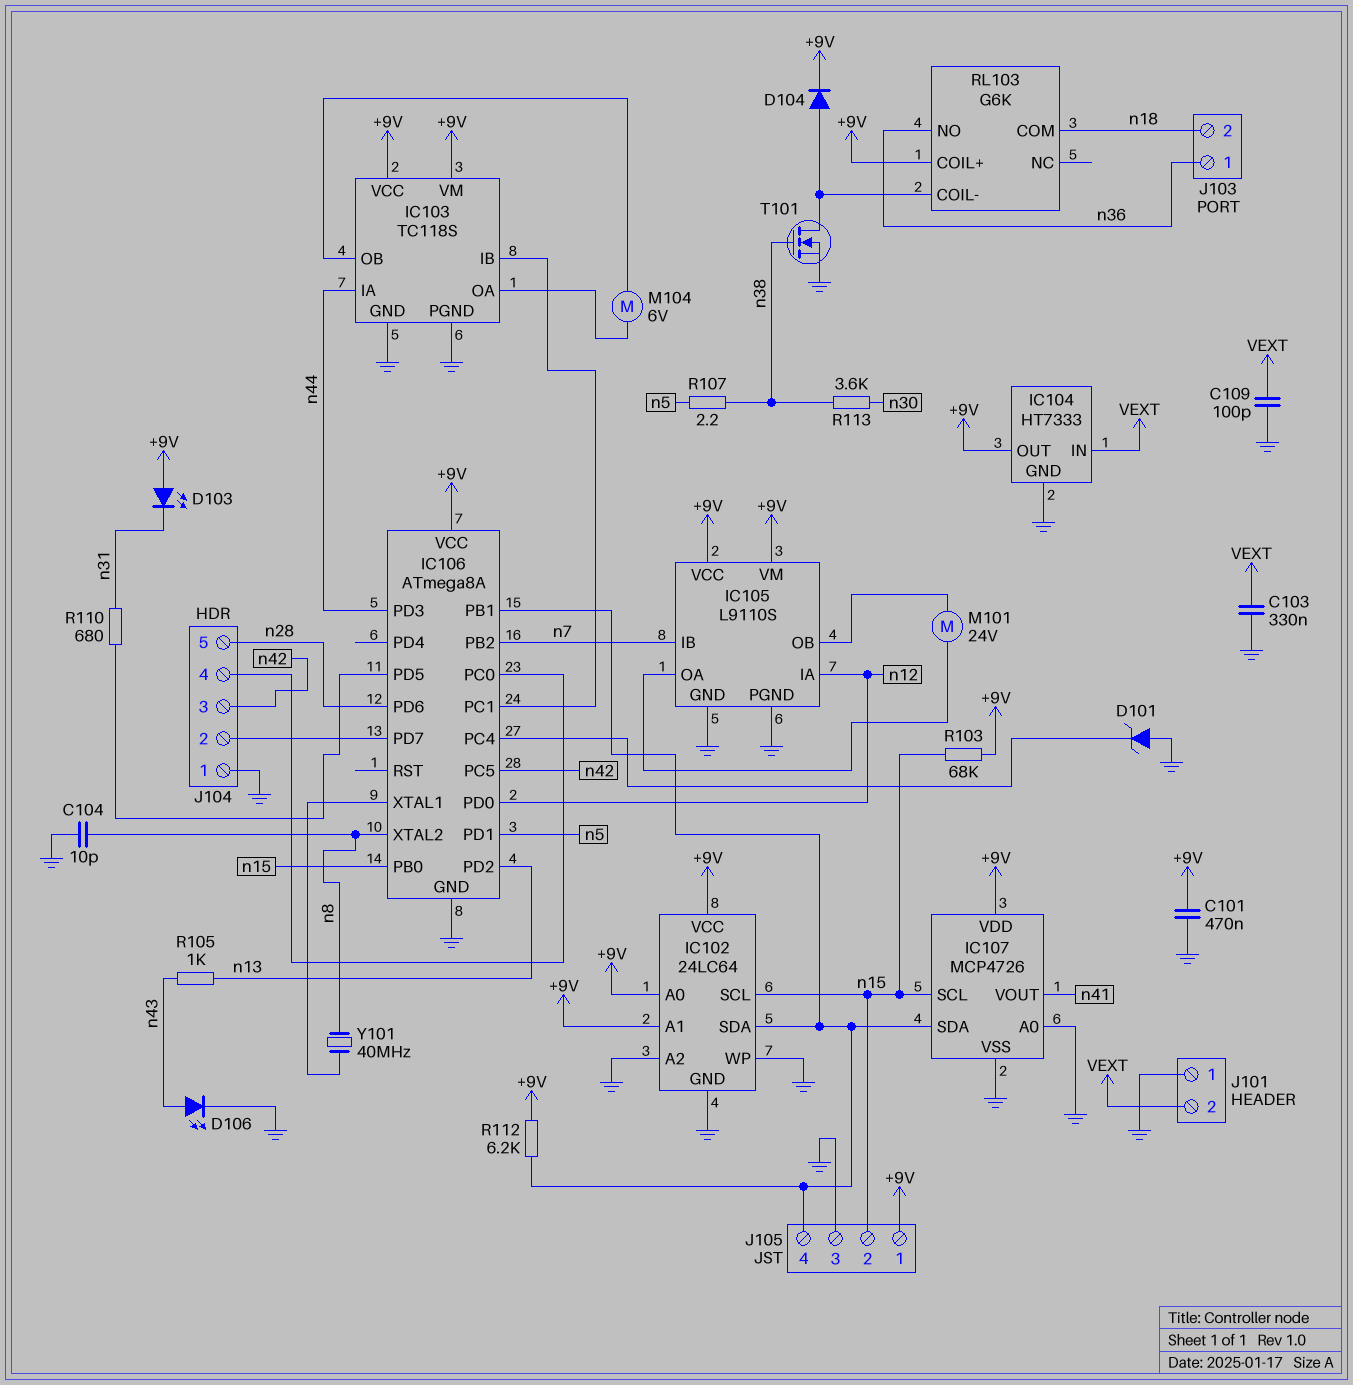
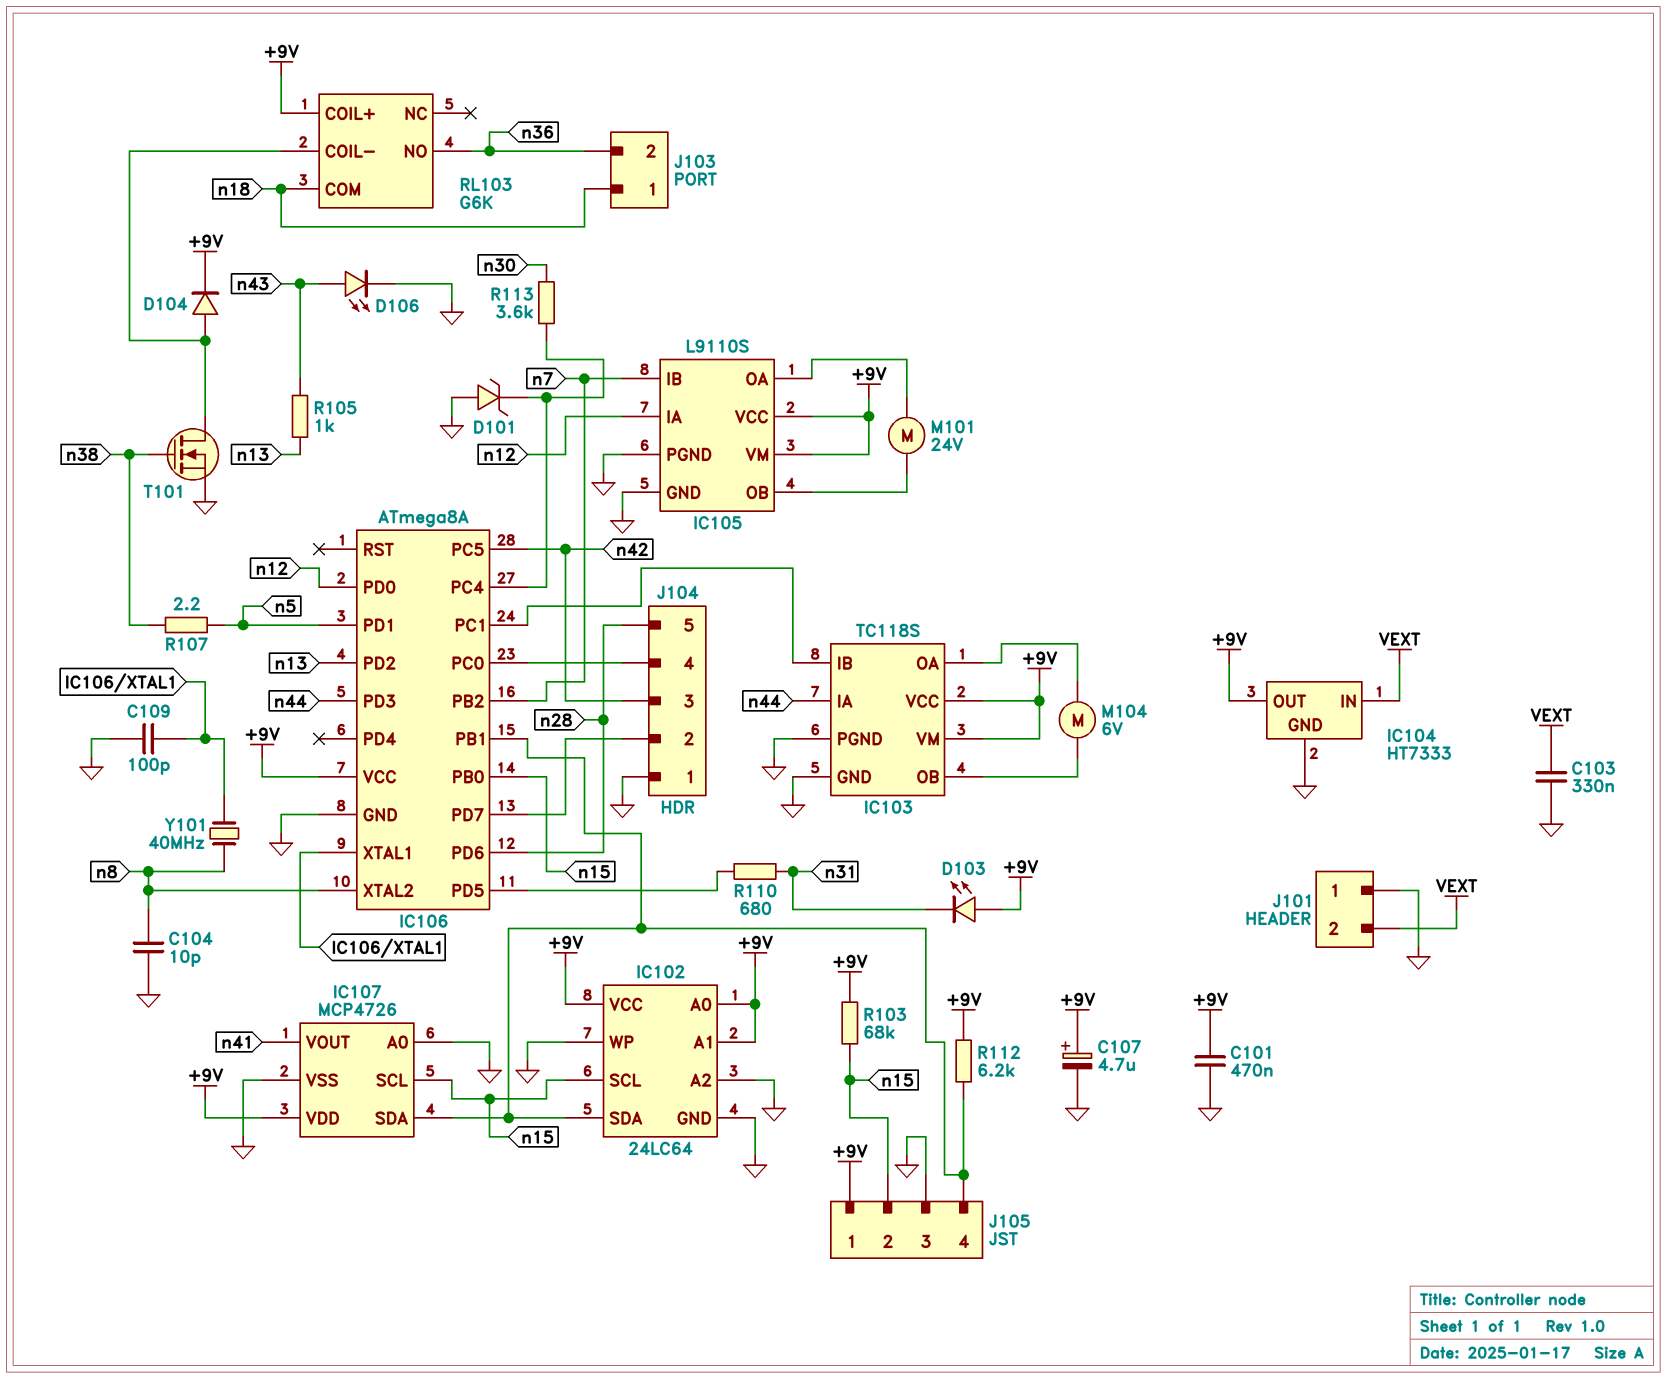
C107: none -> 4.7uF (plus +9V, minus GND)
C109: 100pF (GND, VEXT) -> 100pF (GND, IC106/XTAL1)
J103 pin 1: n36 -> n18
J103 pin 2: n18 -> n36
R113: 3.6k (n30, n38) -> 3.6k (IC106/PC4, n30)

